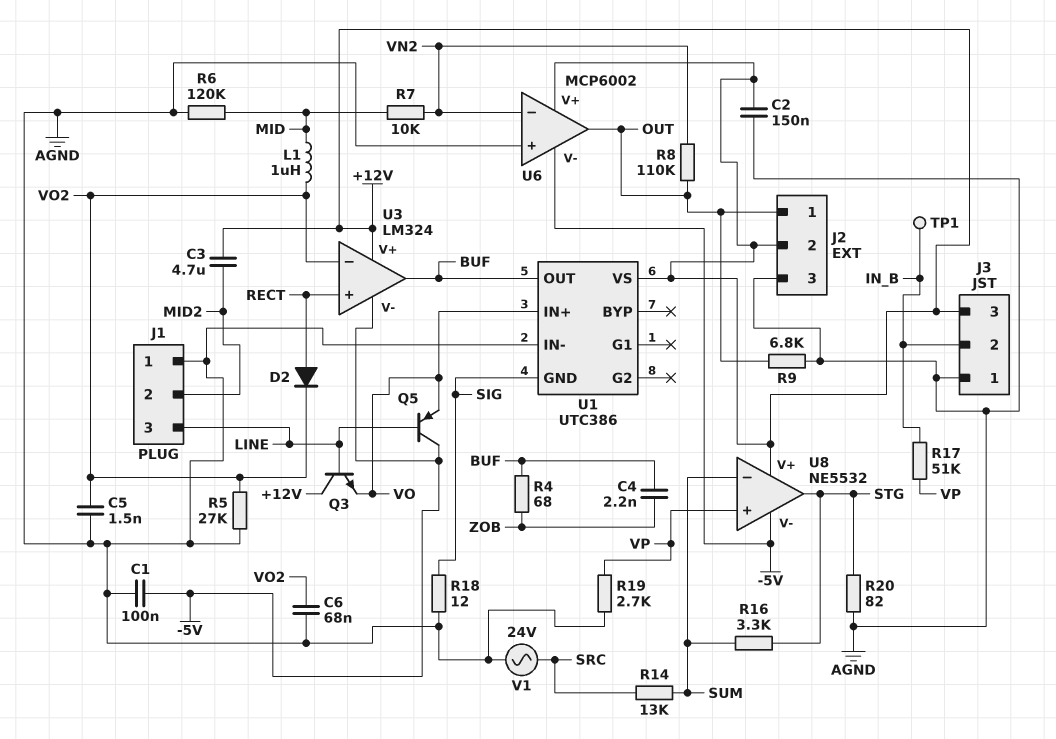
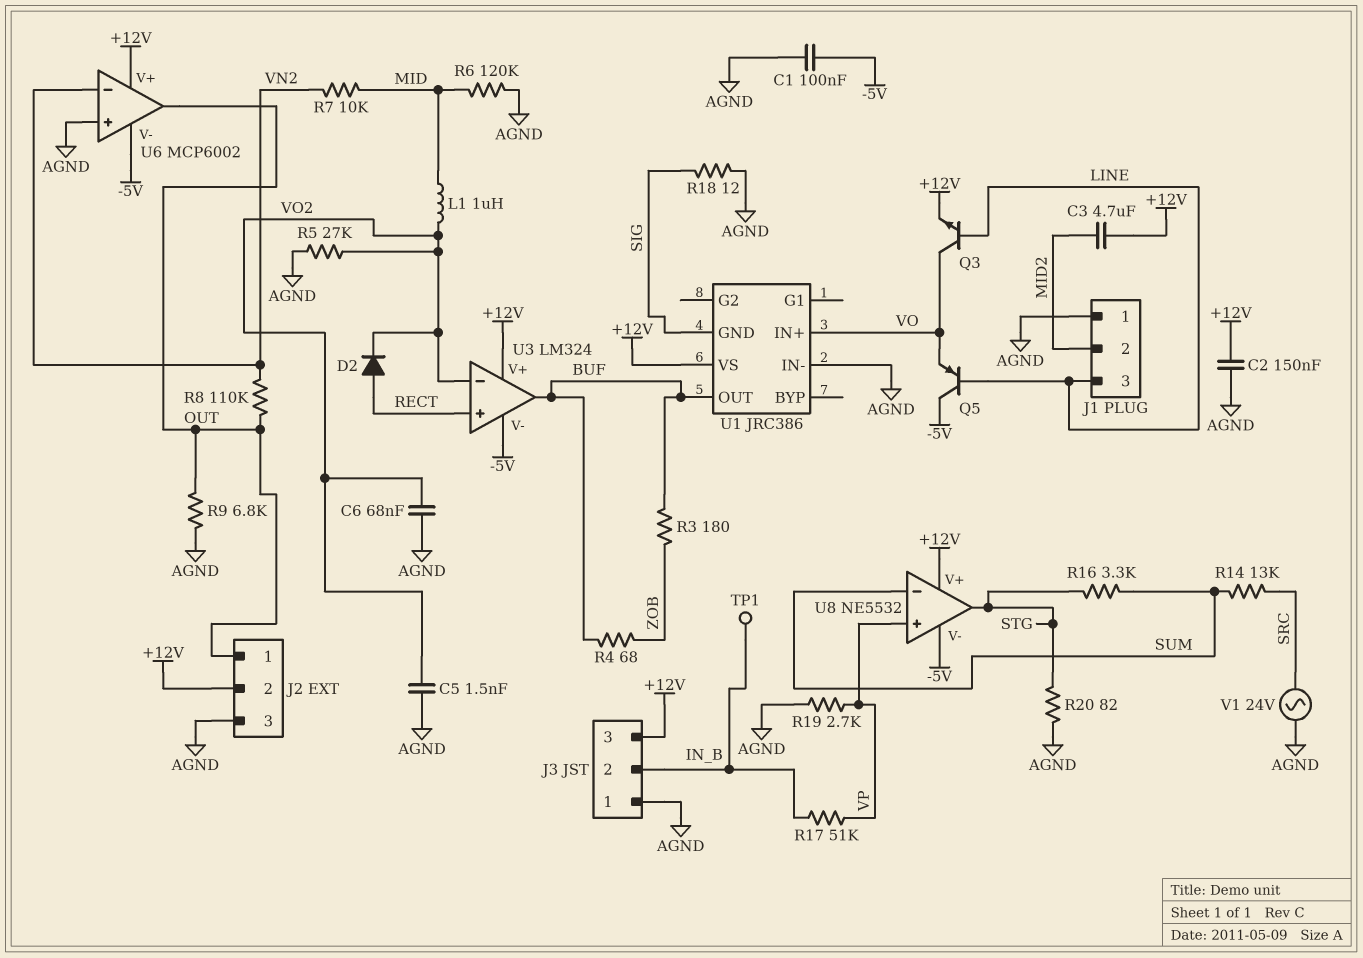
C4: 2.2nF (BUF, ZOB) -> none
Q3: NPN (B LINE, C +12V, E VO) -> NPN (B LINE, C VO, E +12V)
R3: none -> 180 (BUF, ZOB)
U1: UTC386 -> JRC386

